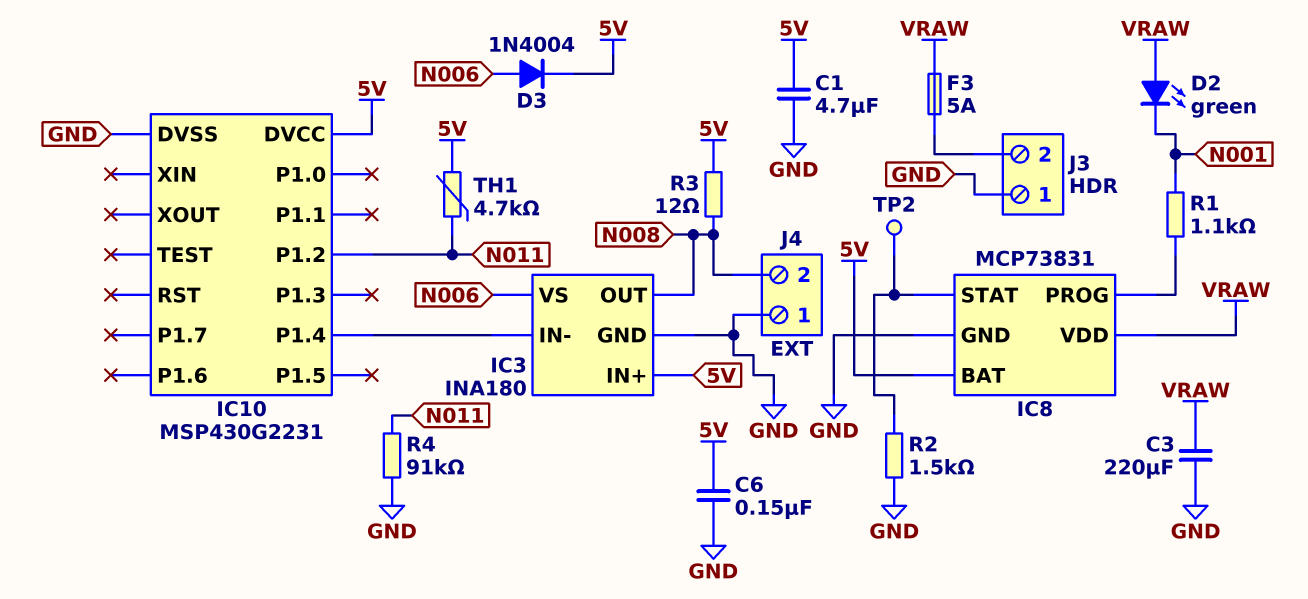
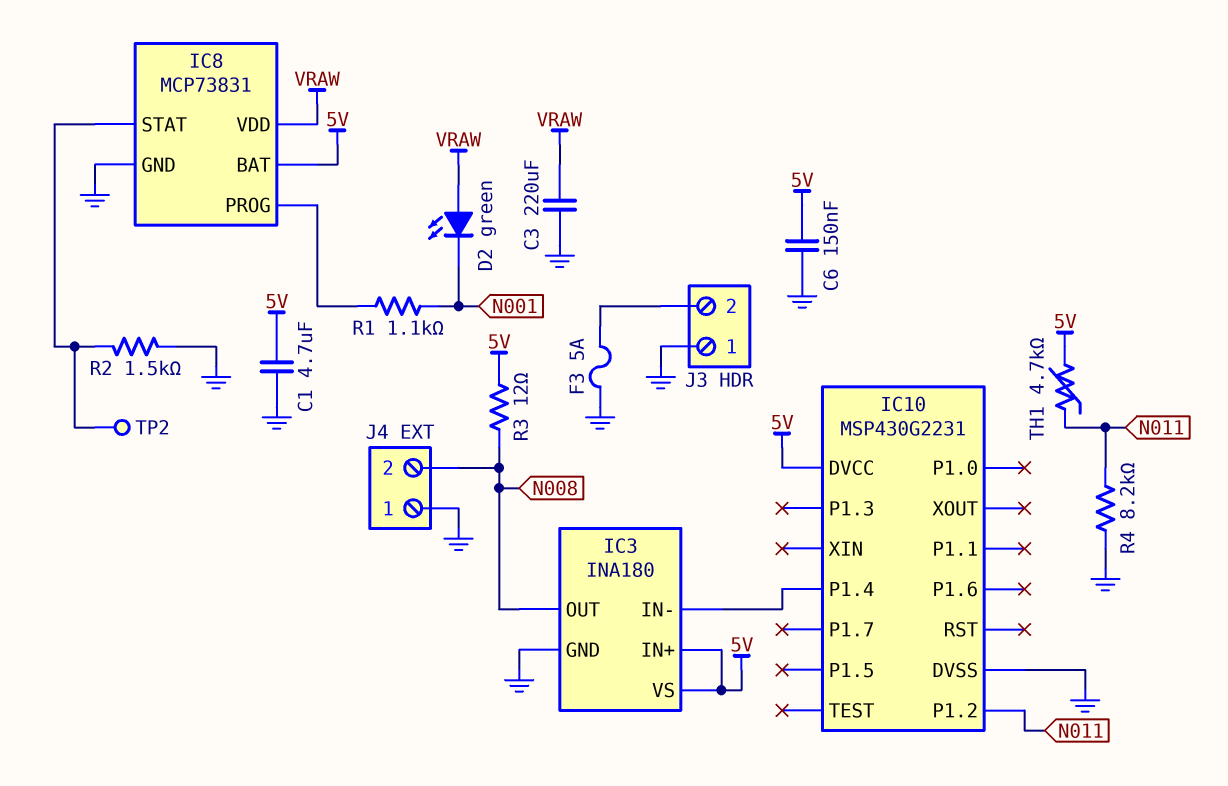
D3: diode 1N4004 (A N006, K 5V) -> none
F3: 5A (J3/2, VRAW) -> 5A (GND, J3/2)
IC3 pin VS: N006 -> 5V
R4: 91k (GND, N011) -> 8.2k (GND, N011)

